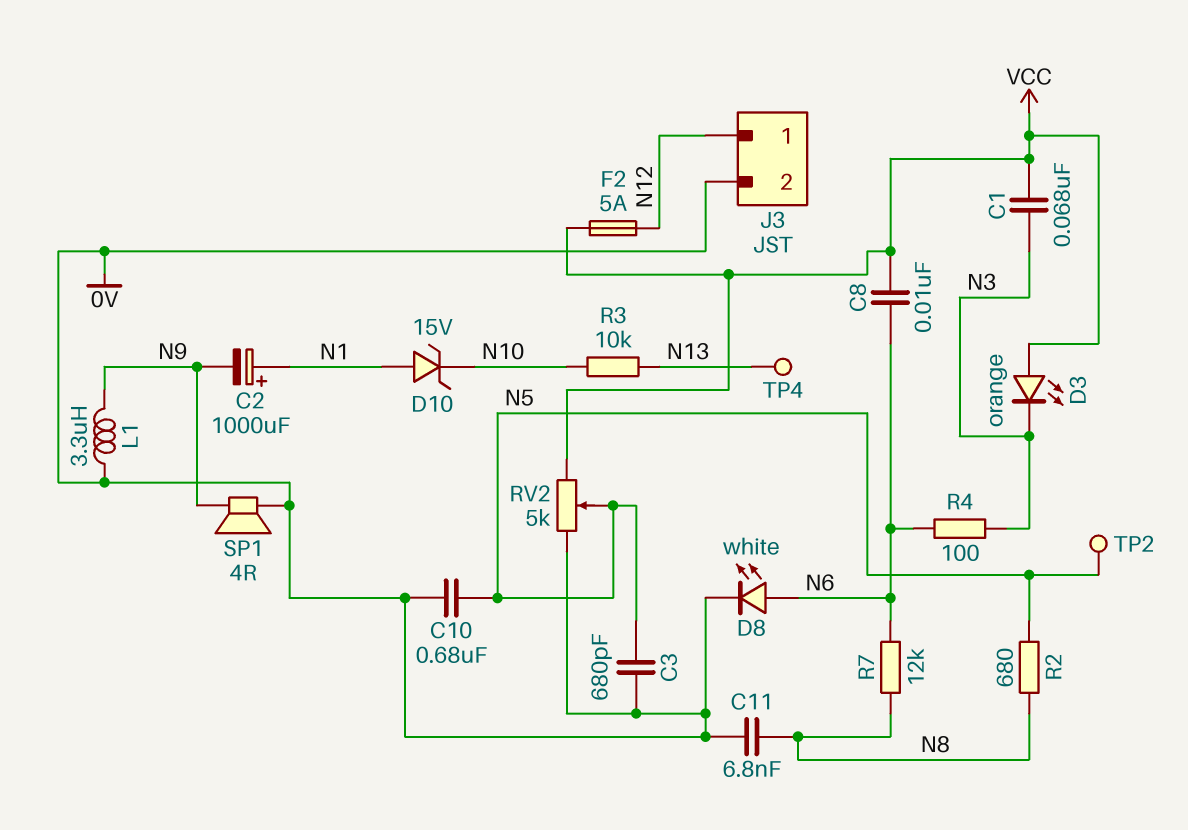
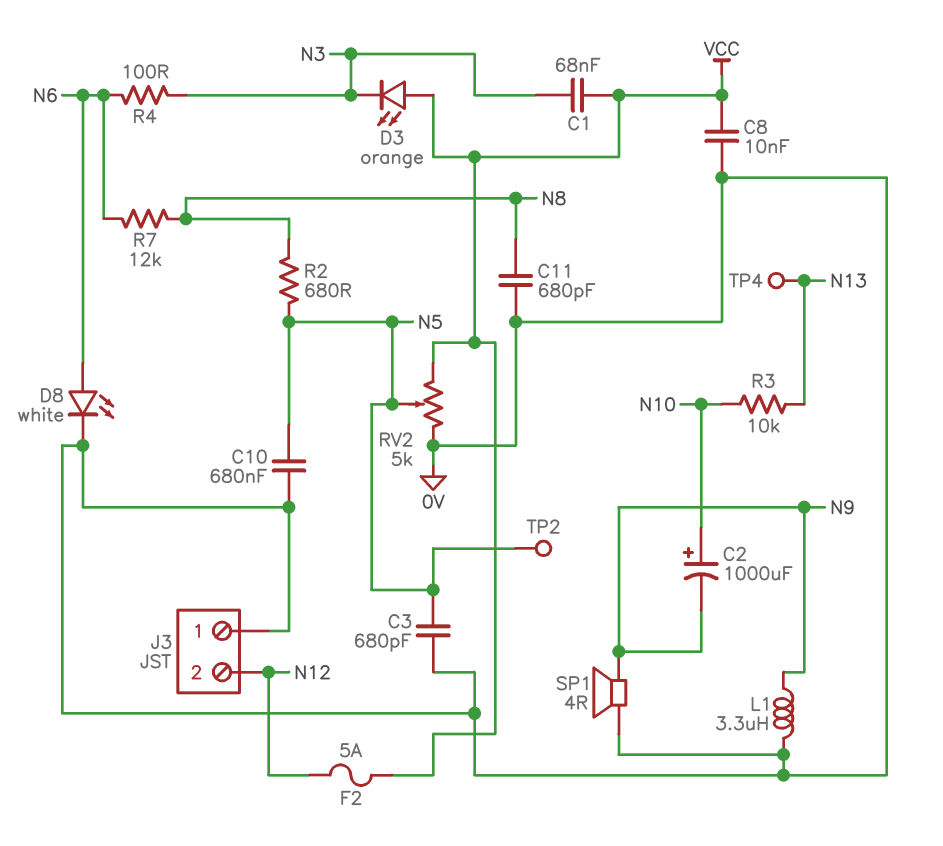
C2: 1000uF (plus N1, minus N9) -> 1000uF (plus N10, minus N9)
C8: 10nF (N6, VCC) -> 10nF (0V, VCC)
C11: 6.8nF (0V, N8) -> 680pF (0V, N8)
D10: zener 15V (A N1, K N10) -> none
J3 pin 1: N12 -> 0V
J3 pin 2: 0V -> N12

